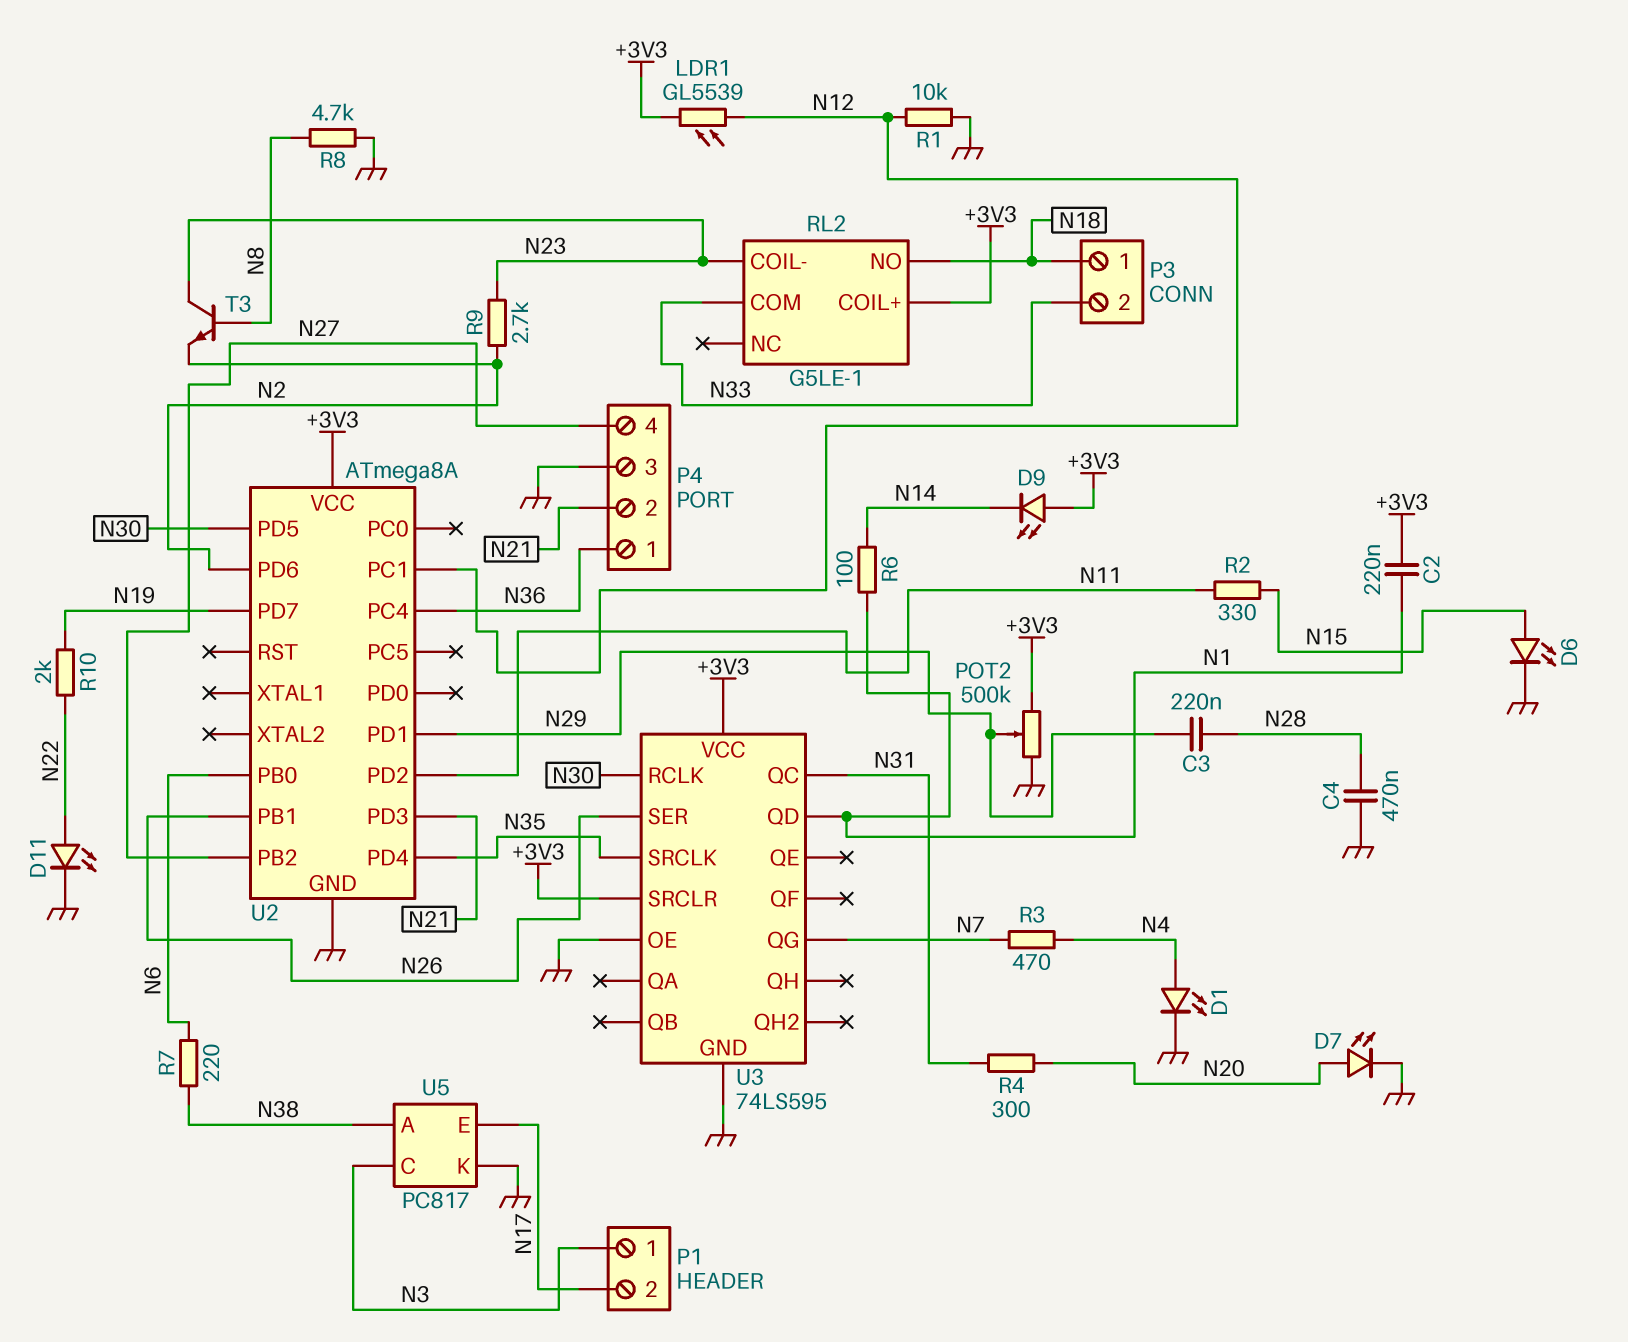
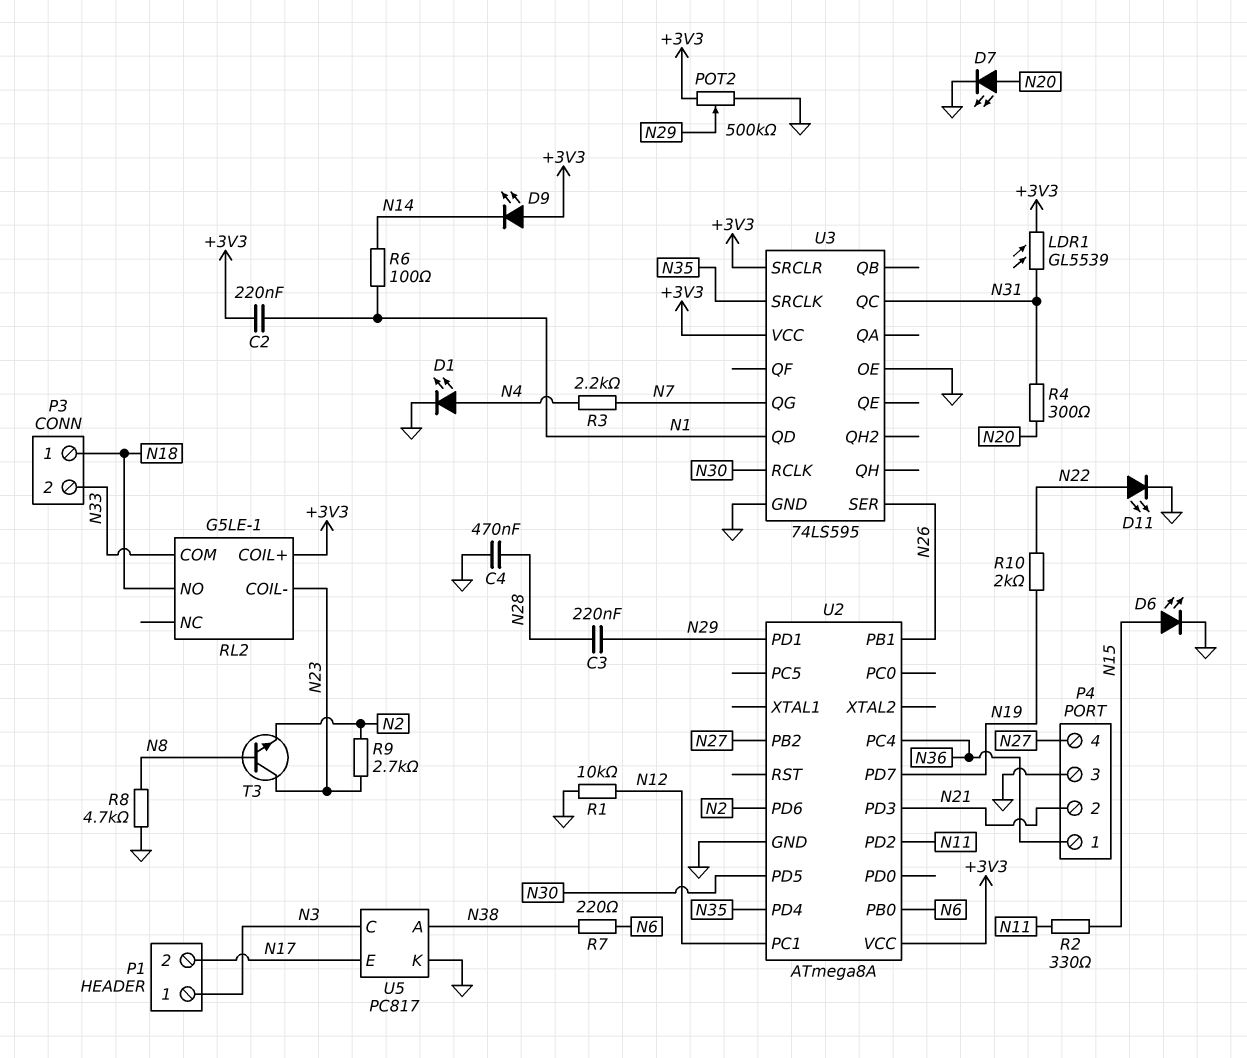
LDR1: GL5539 (+3V3, N12) -> GL5539 (+3V3, N31)
R3: 470 (N4, N7) -> 2.2k (N4, N7)

